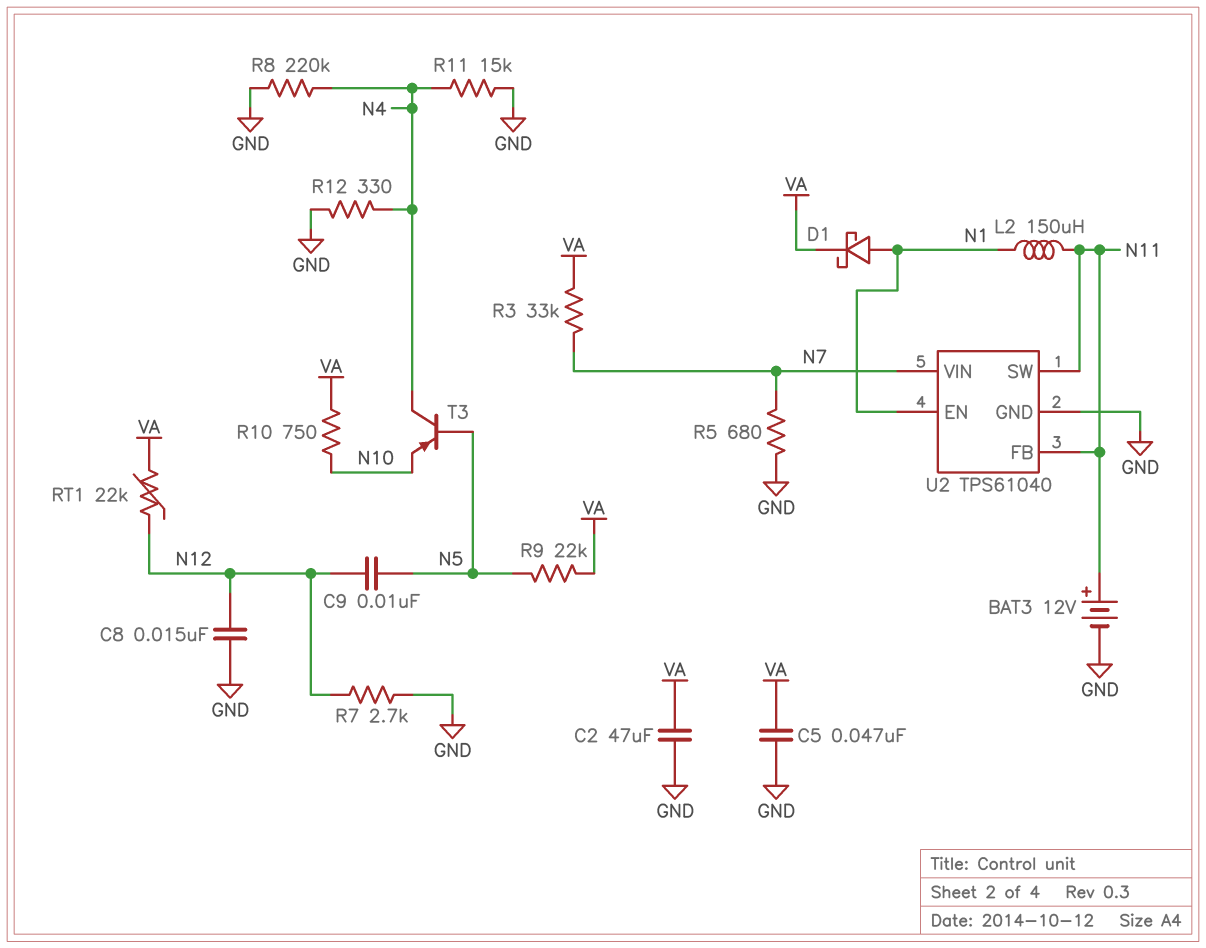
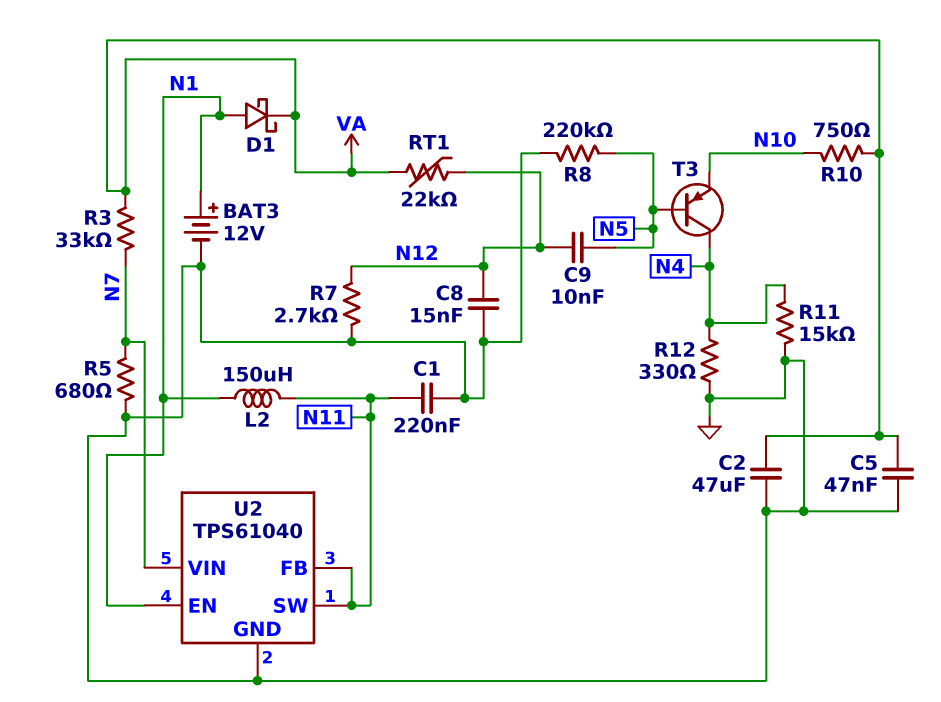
BAT3: 12V (plus N11, minus GND) -> 12V (plus N1, minus GND)
C1: none -> 220nF (GND, N11)
R8: 220k (GND, N4) -> 220k (GND, N5)
R9: 22k (N5, VA) -> none

